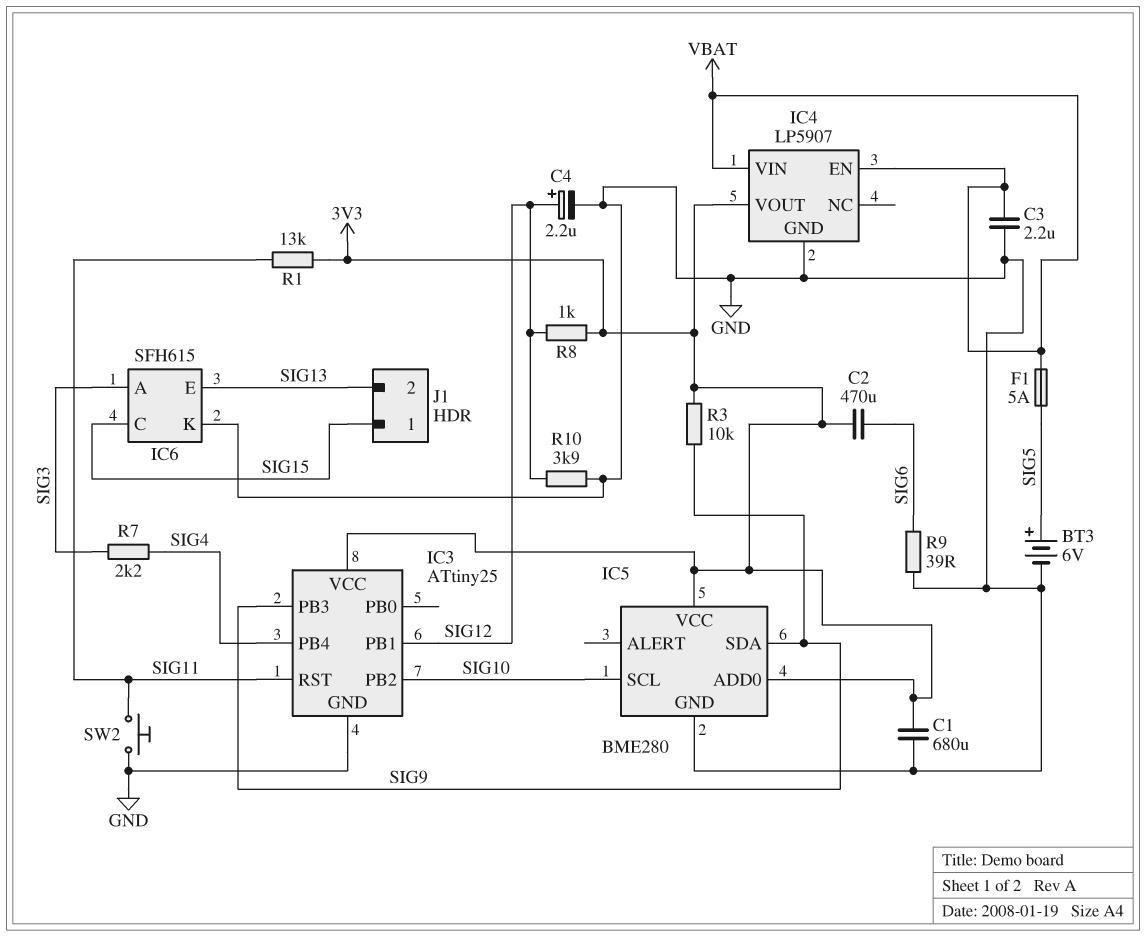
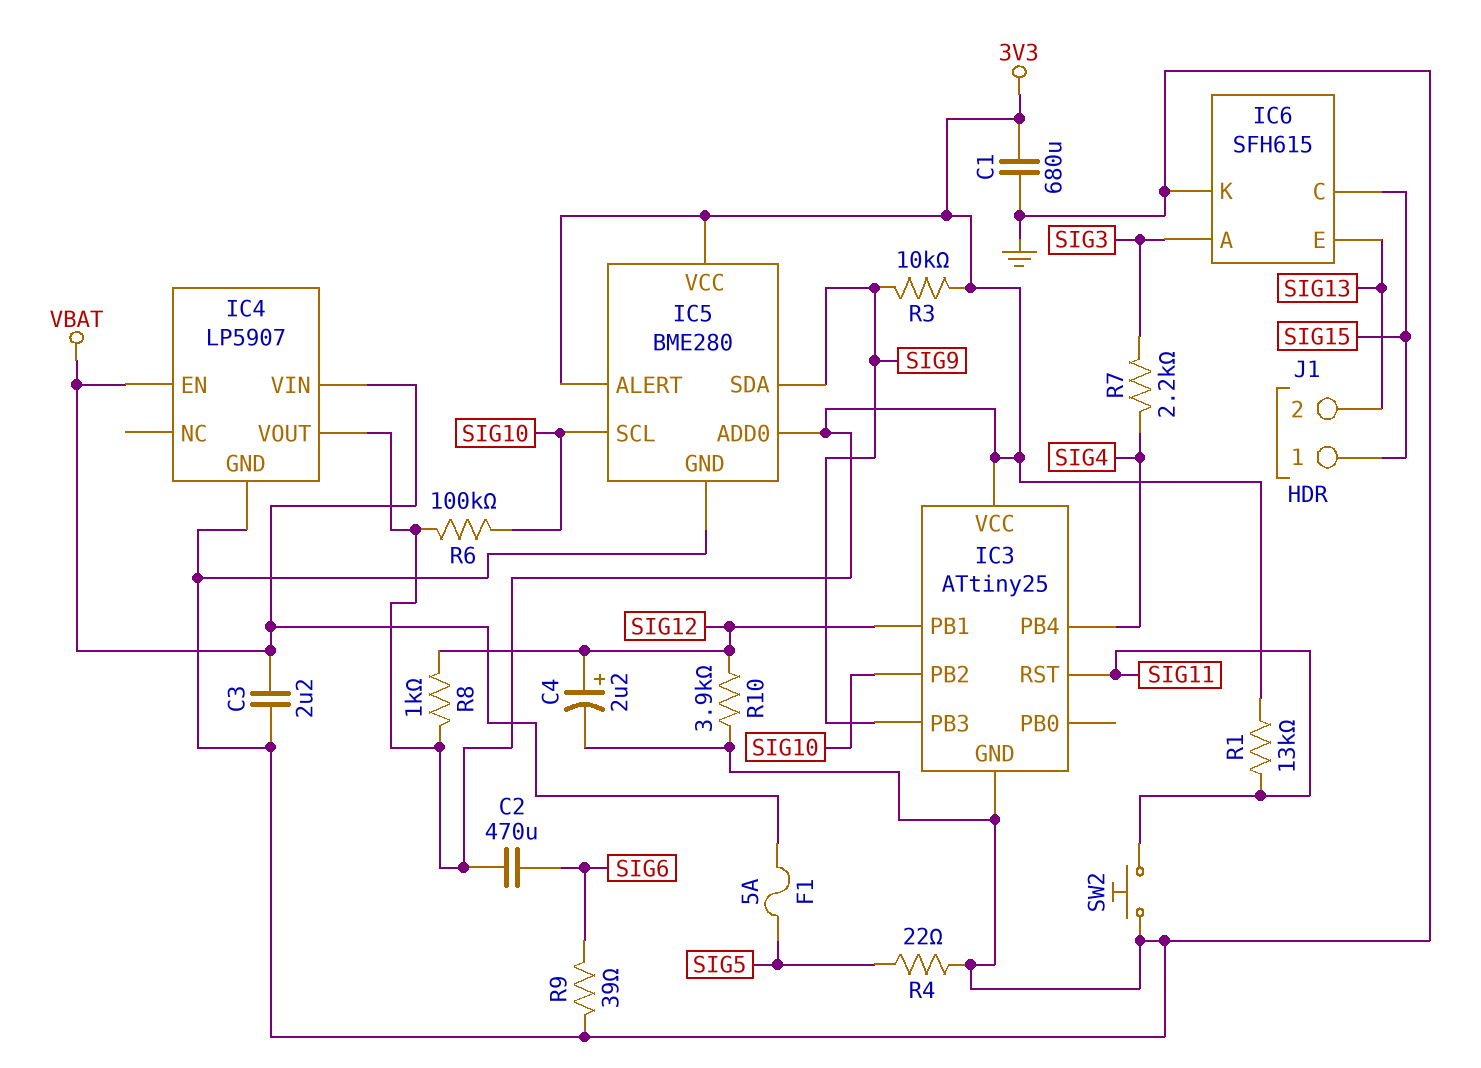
BT3: 6V (plus SIG5, minus GND) -> none
IC5 pin ALERT: none -> 3V3
R4: none -> 22 (GND, SIG5)
R6: none -> 100k (3V3, SIG10)

